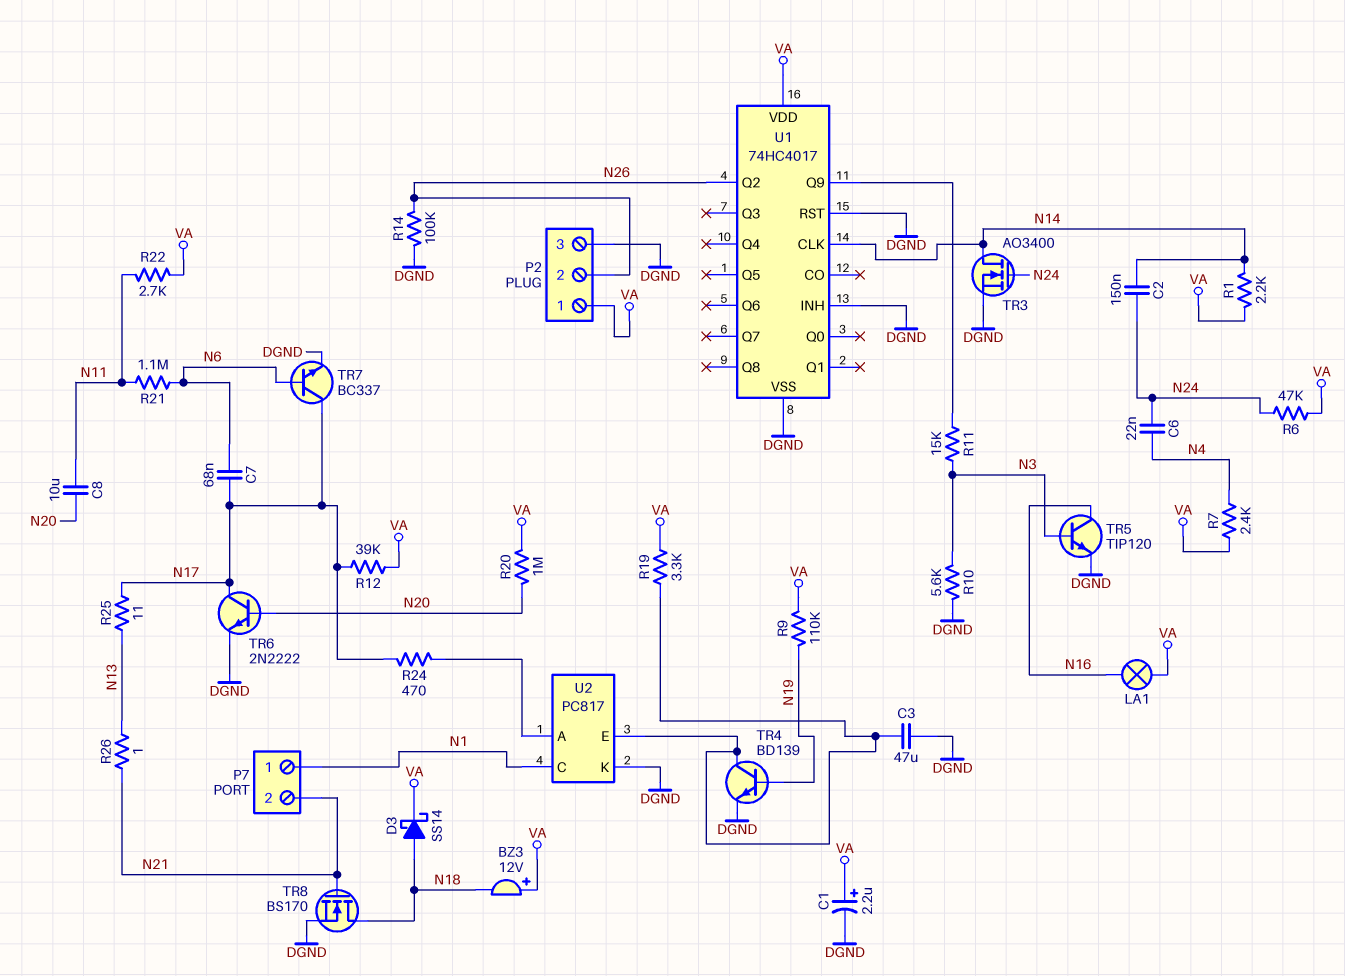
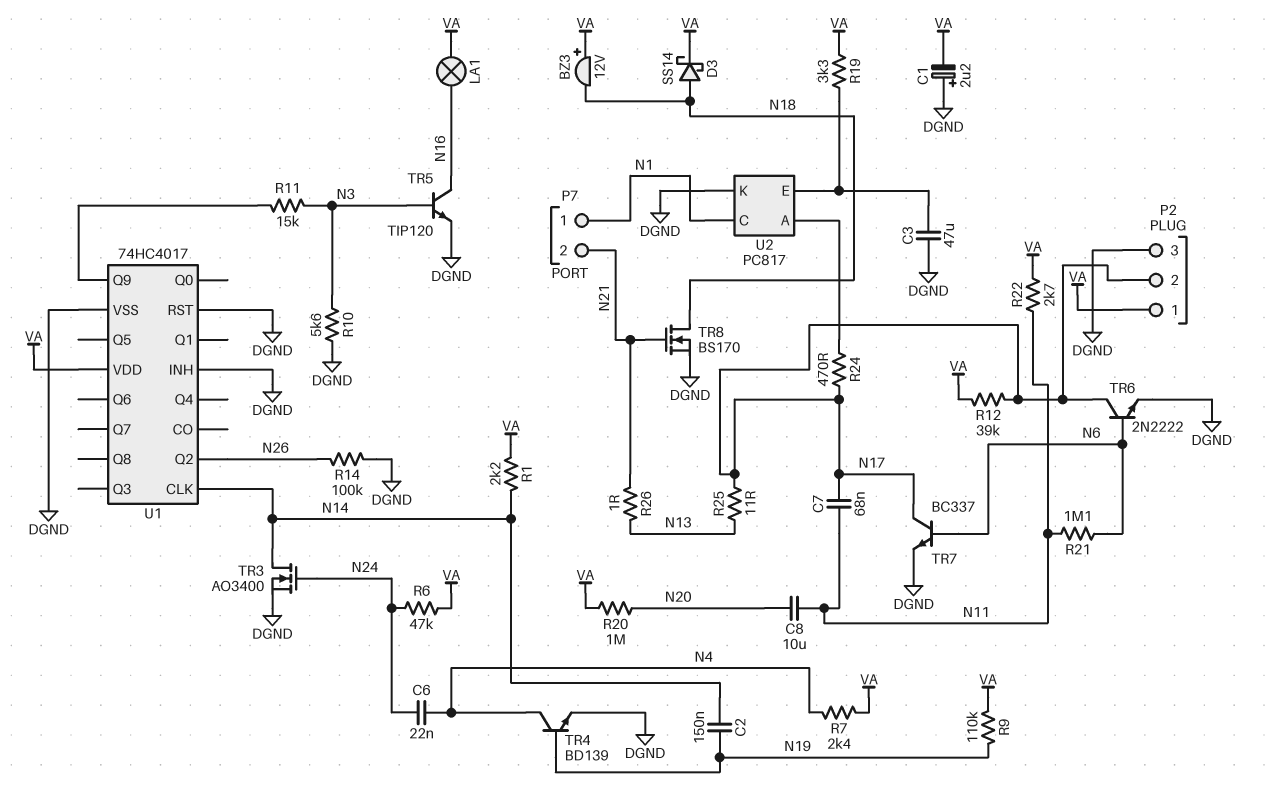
C1: 2.2uF (plus VA, minus DGND) -> 2.2uF (plus DGND, minus VA)
C2: 150nF (N14, N24) -> 150nF (N14, N19)
C7: 68nF (N6, N17) -> 68nF (N11, N17)
P2 pin 2: N26 -> N17
TR4: NPN BD139 (B N19, C U2/E, E DGND) -> NPN BD139 (B N19, C N4, E DGND)
TR6: NPN 2N2222 (B N20, C N17, E DGND) -> NPN 2N2222 (B N6, C N17, E DGND)

